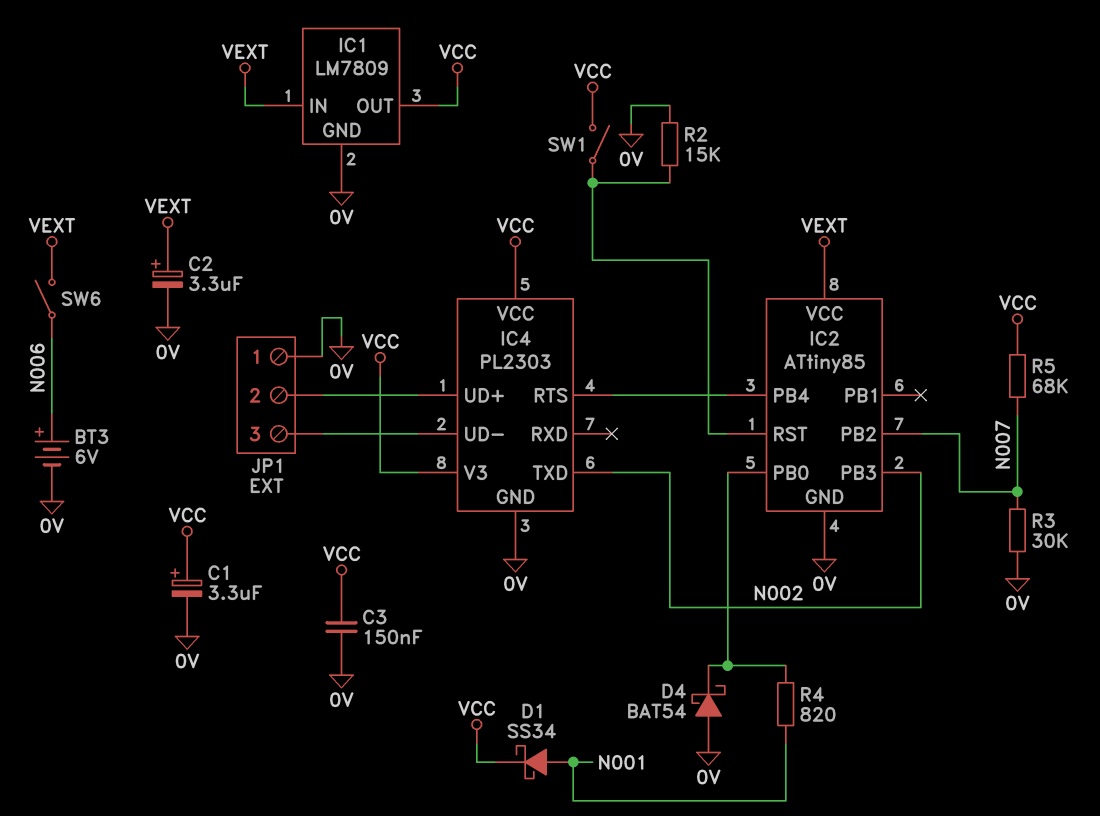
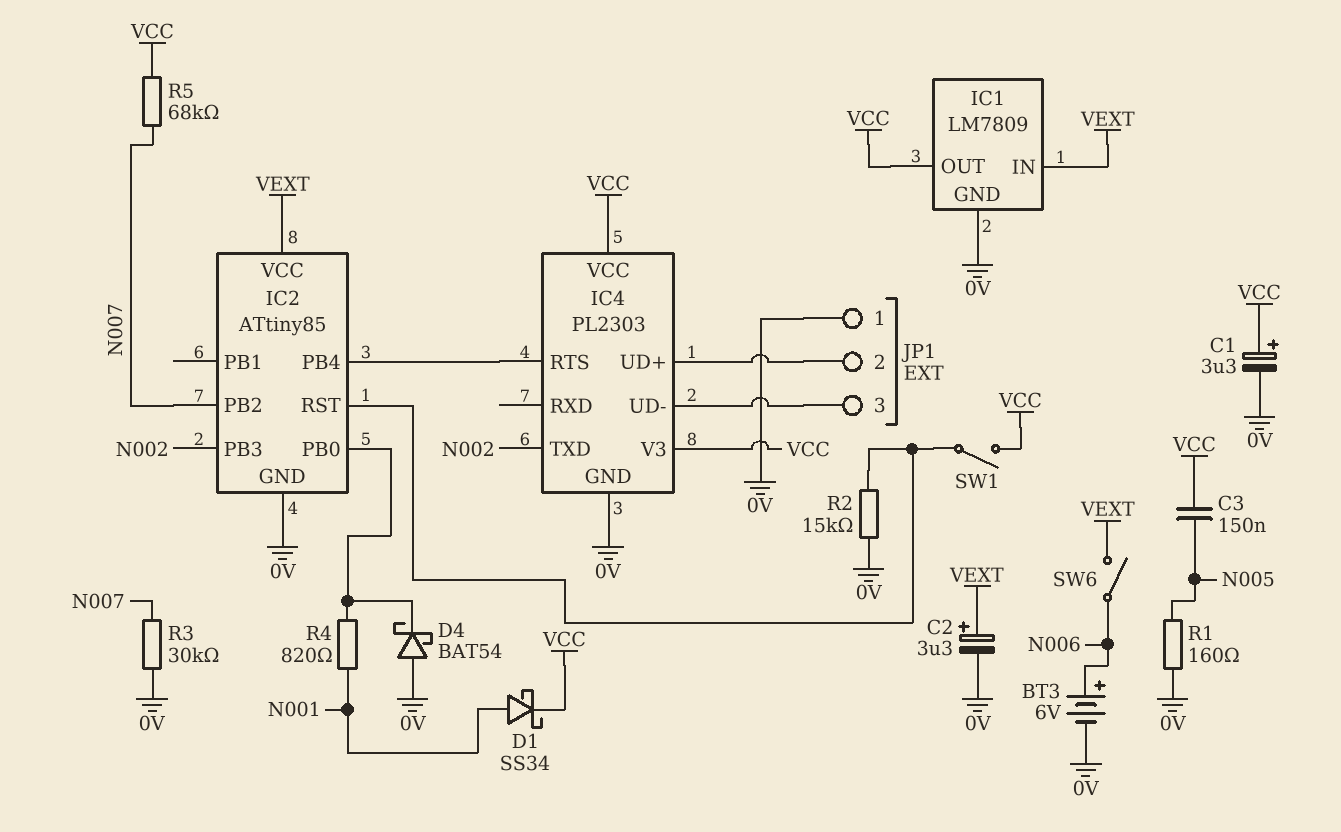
C3: 150nF (0V, VCC) -> 150nF (N005, VCC)
R1: none -> 160 (0V, N005)

